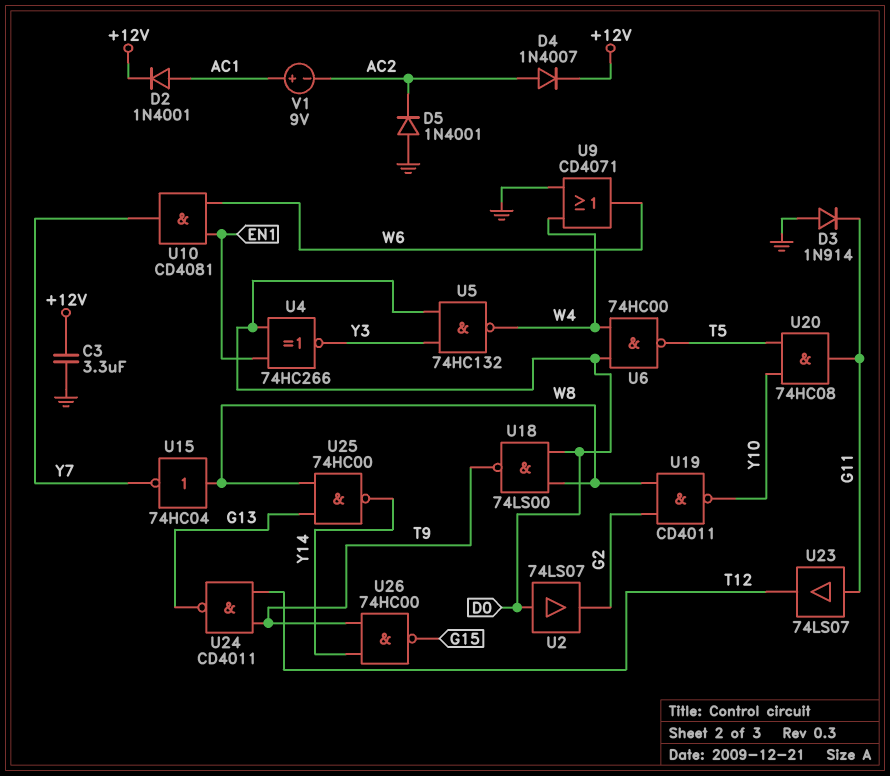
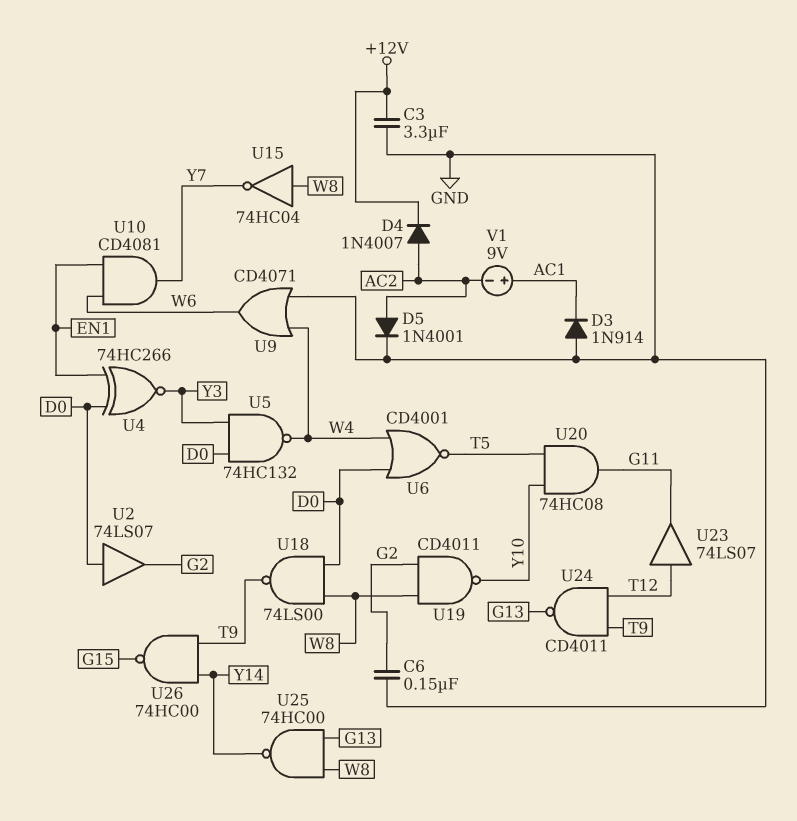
C6: none -> 150nF (G2, GND)
D2: diode 1N4001 (A AC1, K +12V) -> none
D3: diode 1N914 (A GND, K G11) -> diode 1N914 (A GND, K AC1)
D5: diode 1N4001 (A GND, K AC2) -> diode 1N4001 (A AC2, K GND)
U6: NAND 74HC00 (in D0, in W4, out T5) -> NOR CD4001 (in D0, in W4, out T5)
U23: buffer 74LS07 (in G11, out T12) -> buffer 74LS07 (in T12, out G11)

